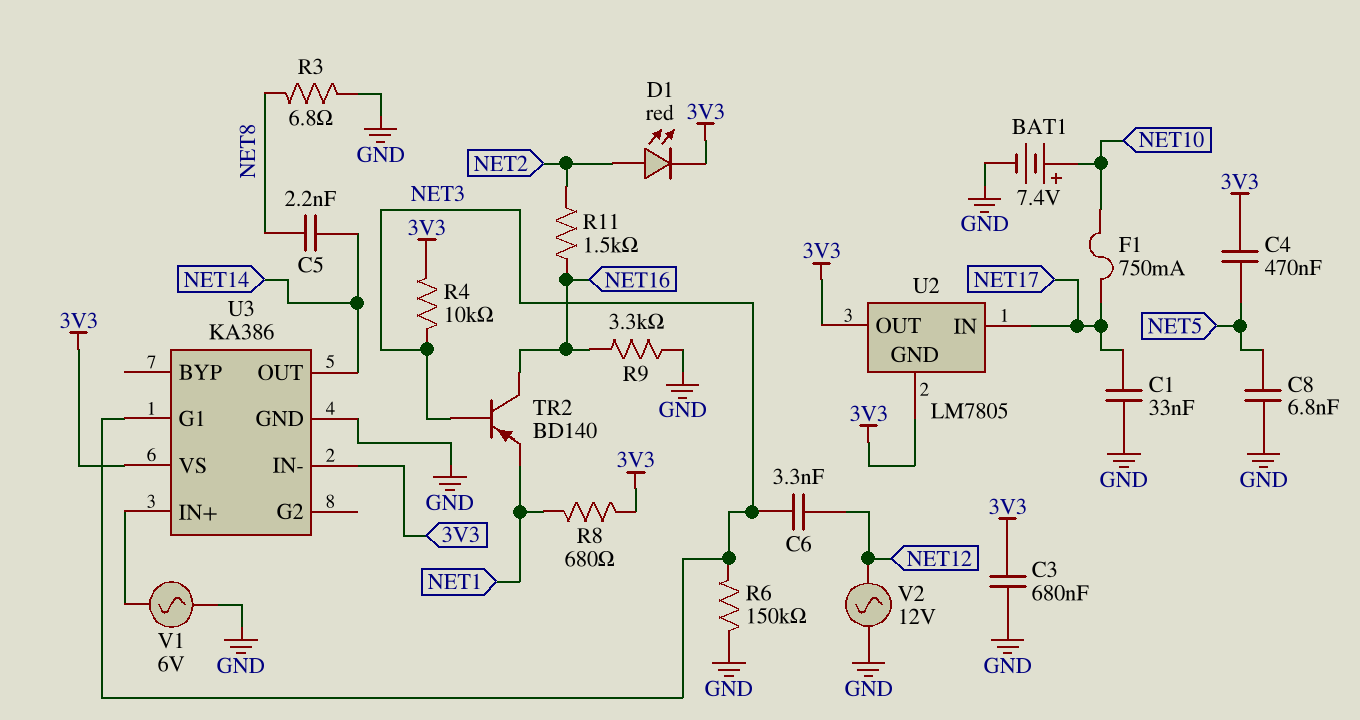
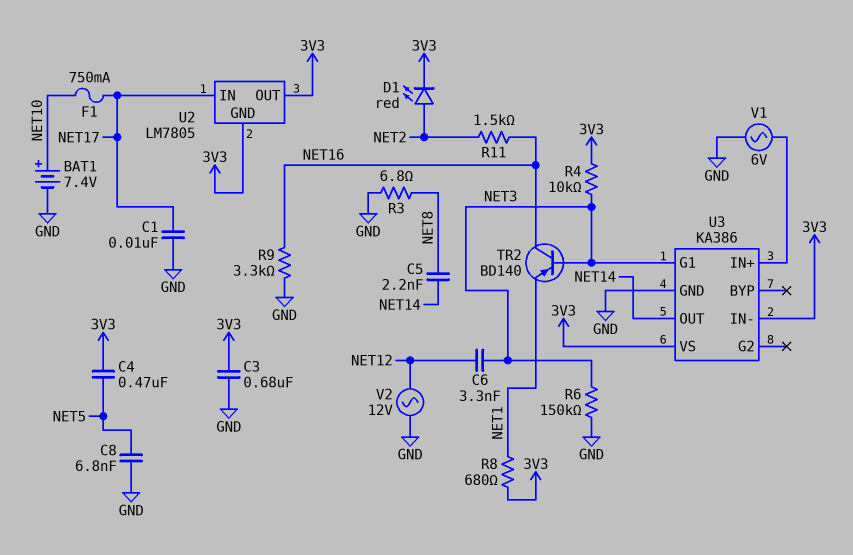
C1: 33nF (GND, NET17) -> 10nF (GND, NET17)

